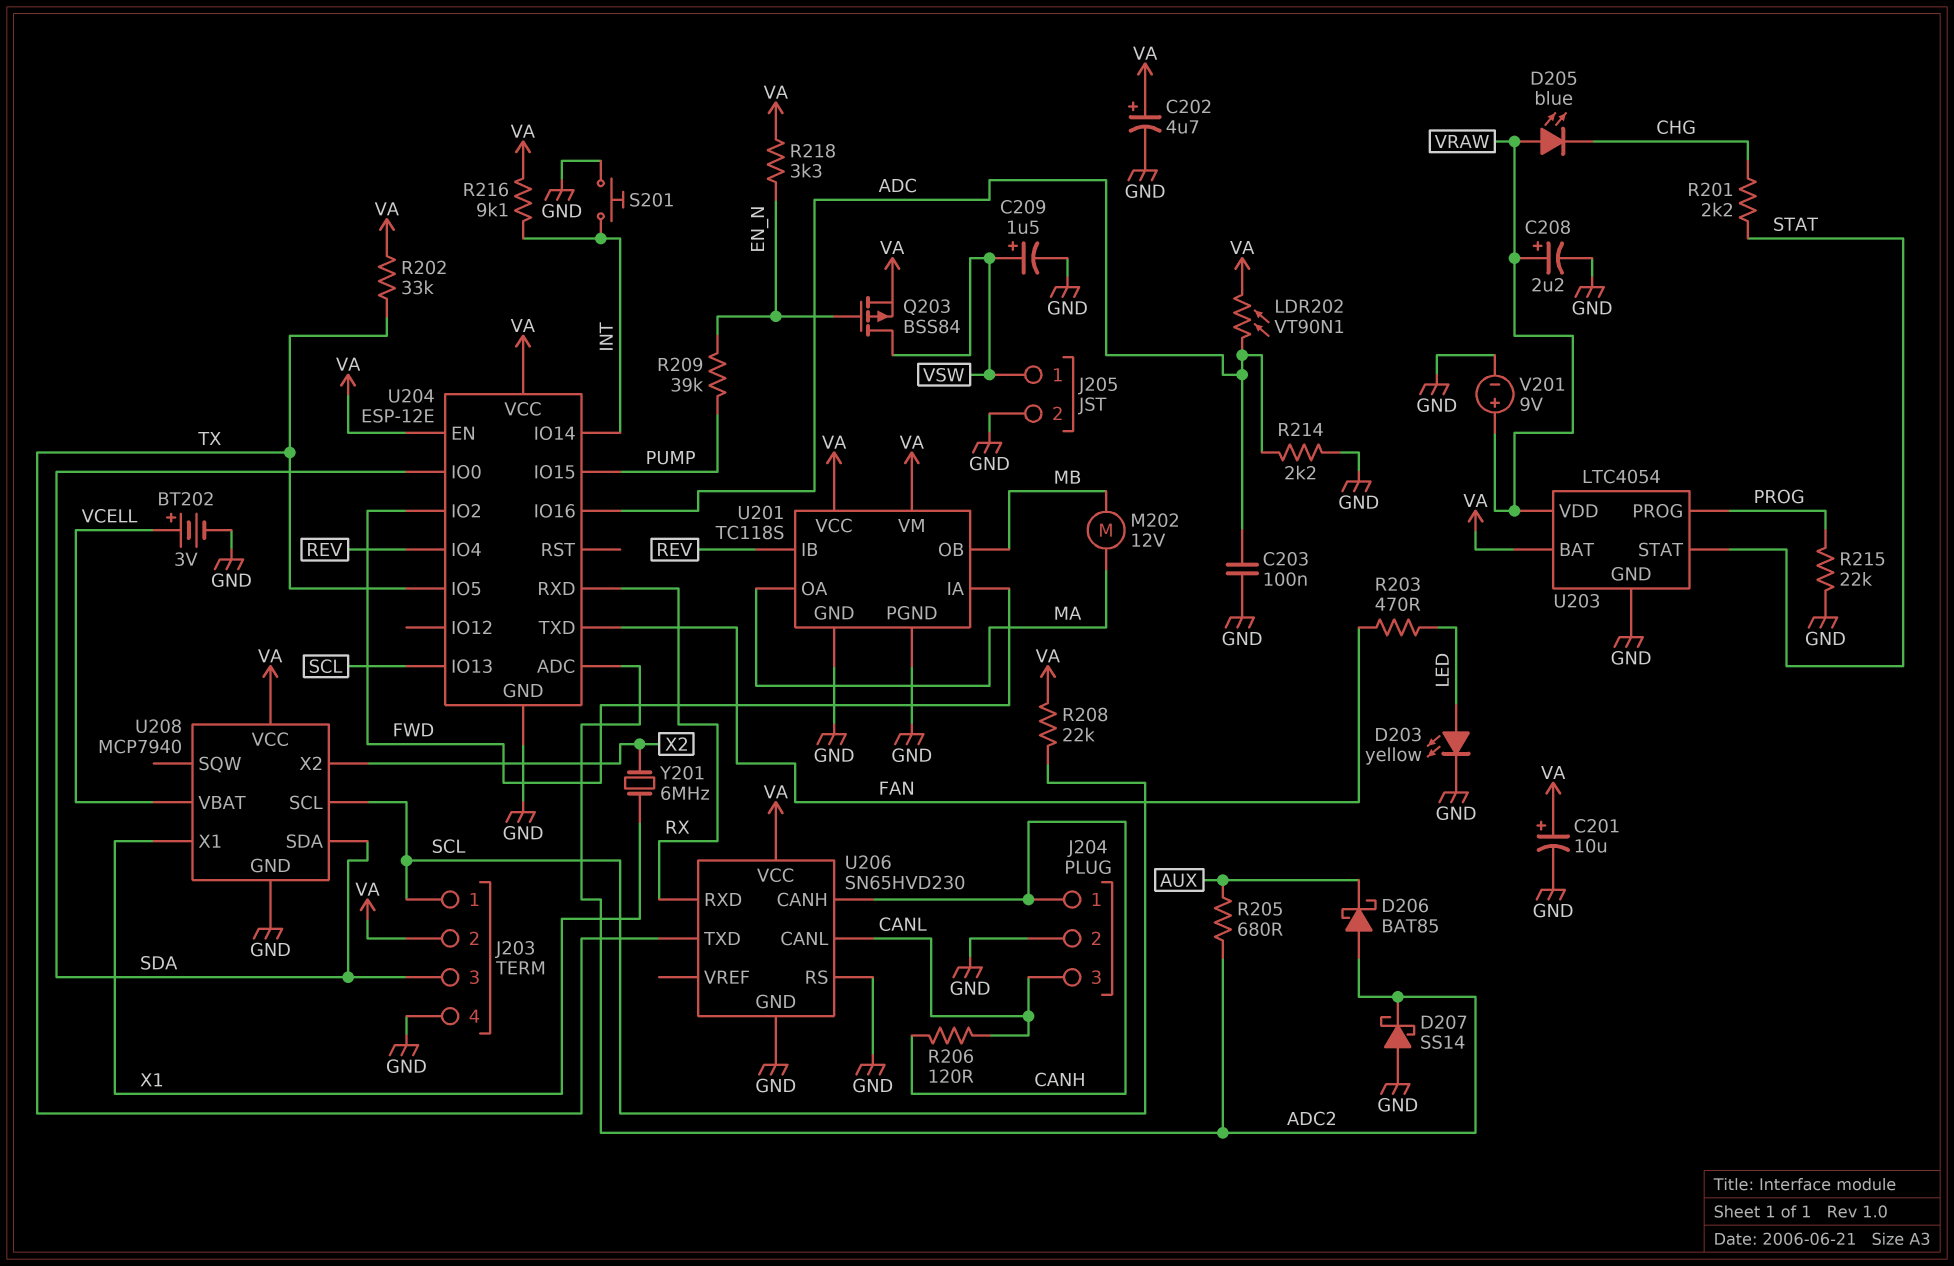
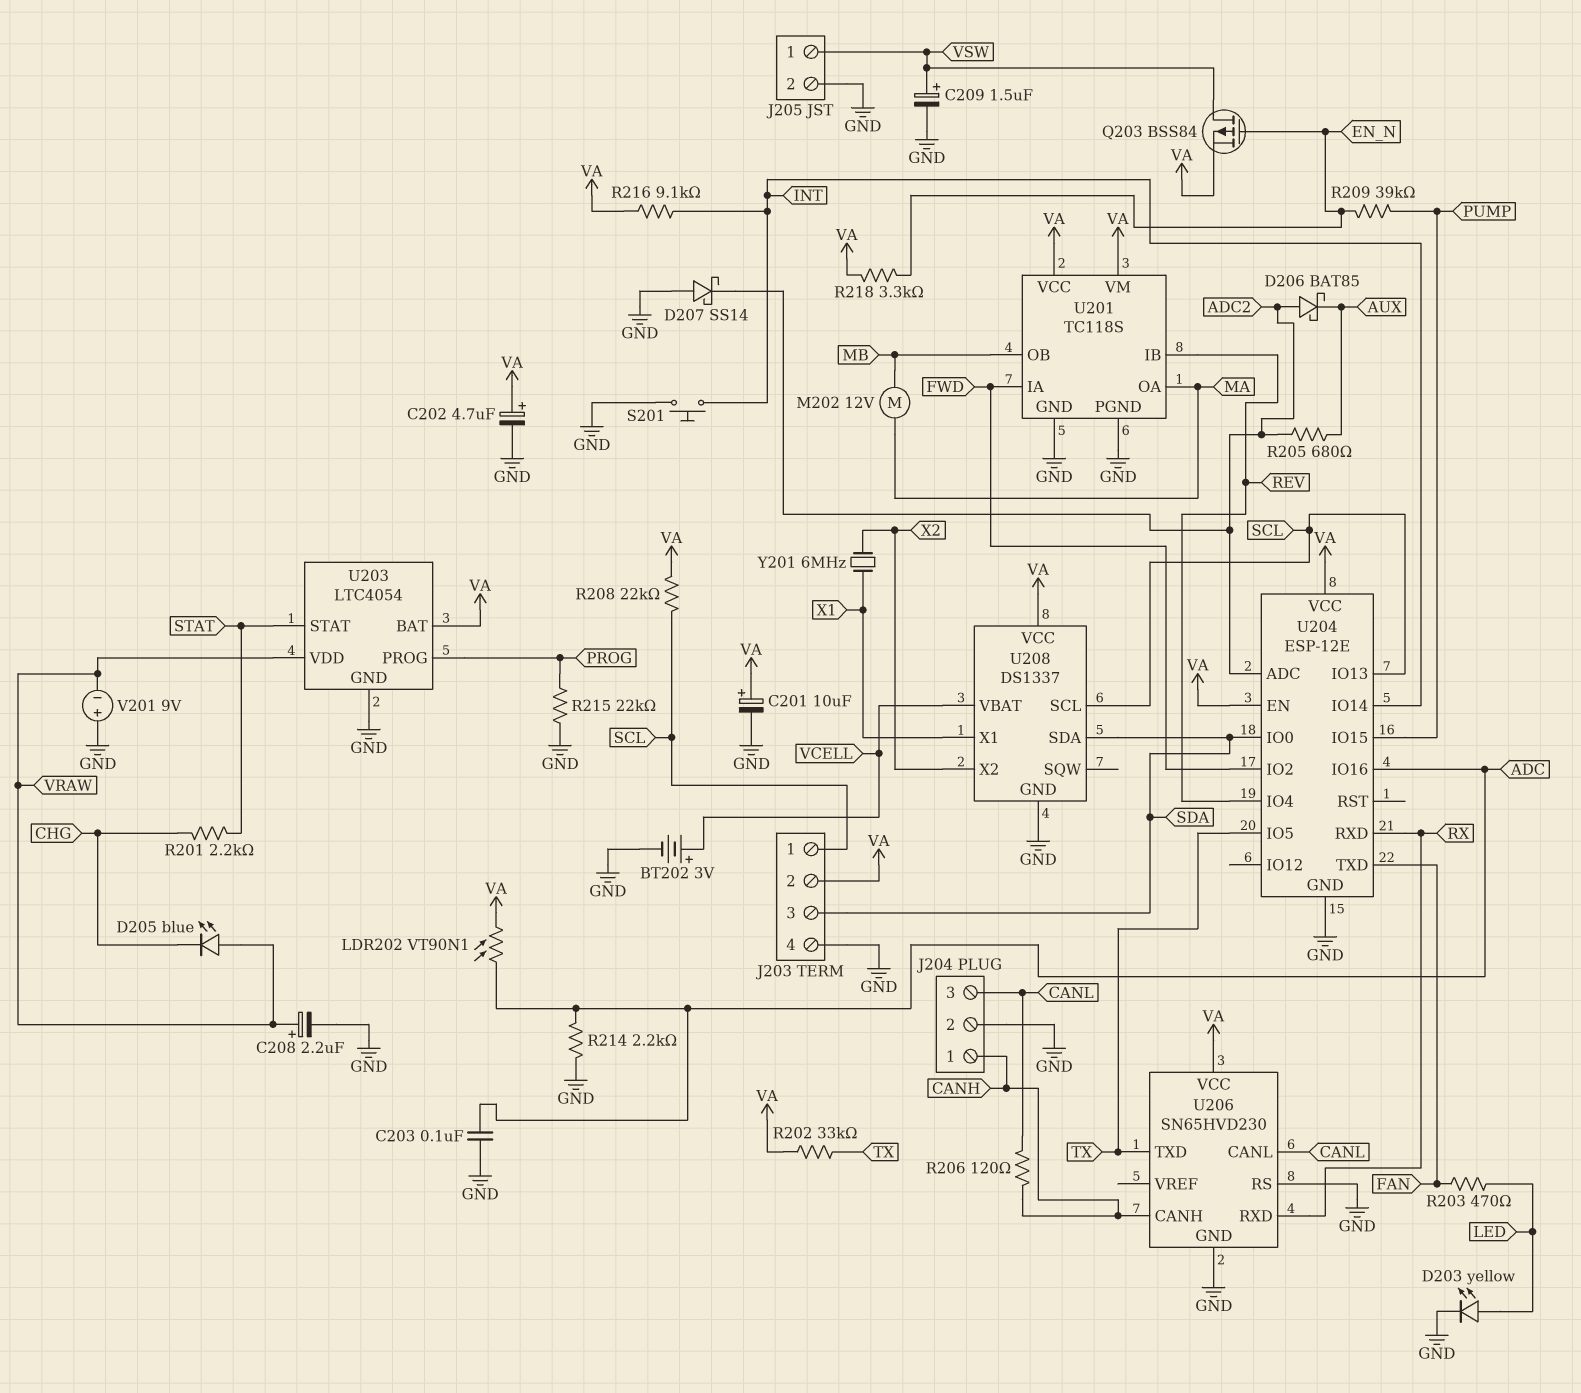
U208: MCP7940 -> DS1337
V201: 9V (plus VRAW, minus GND) -> 9V (plus GND, minus VRAW)

